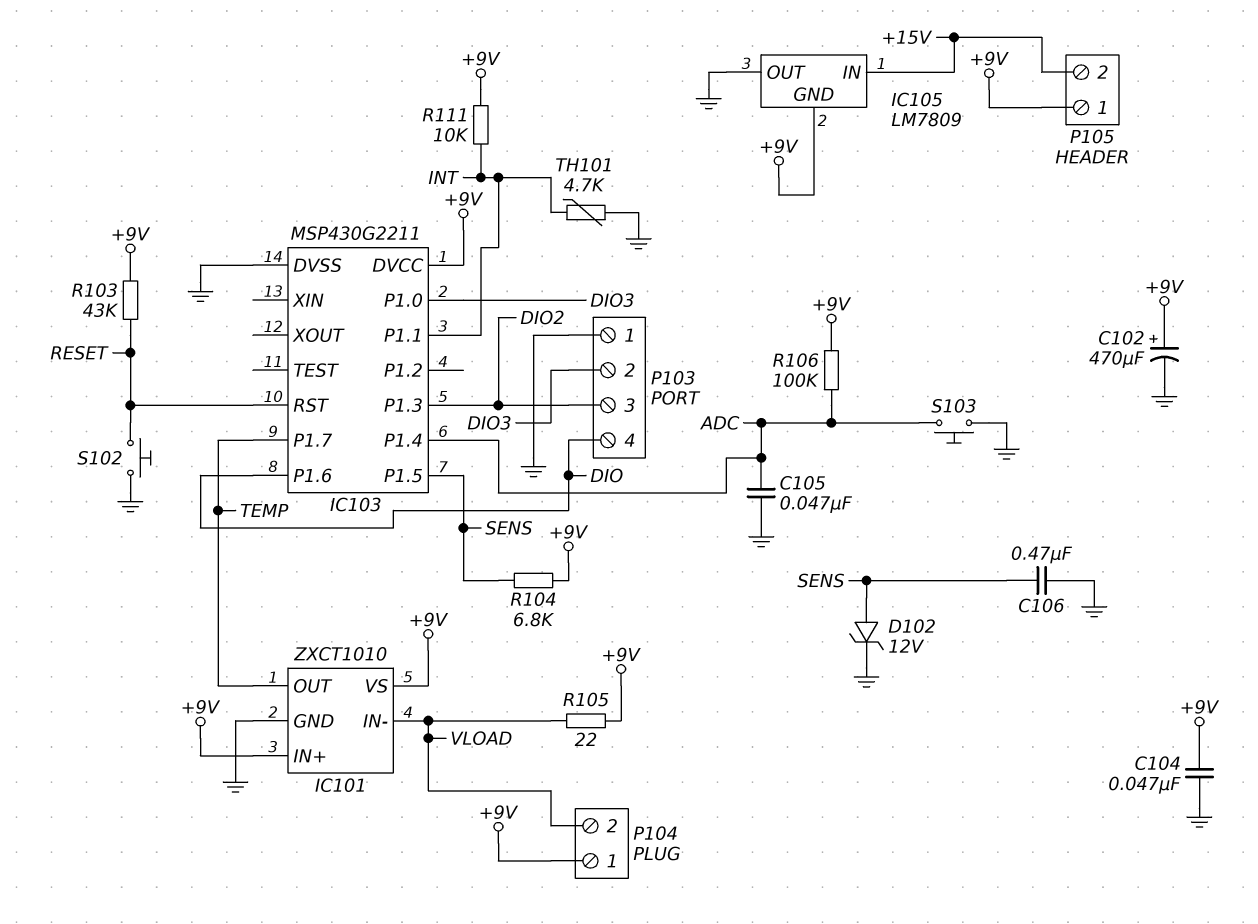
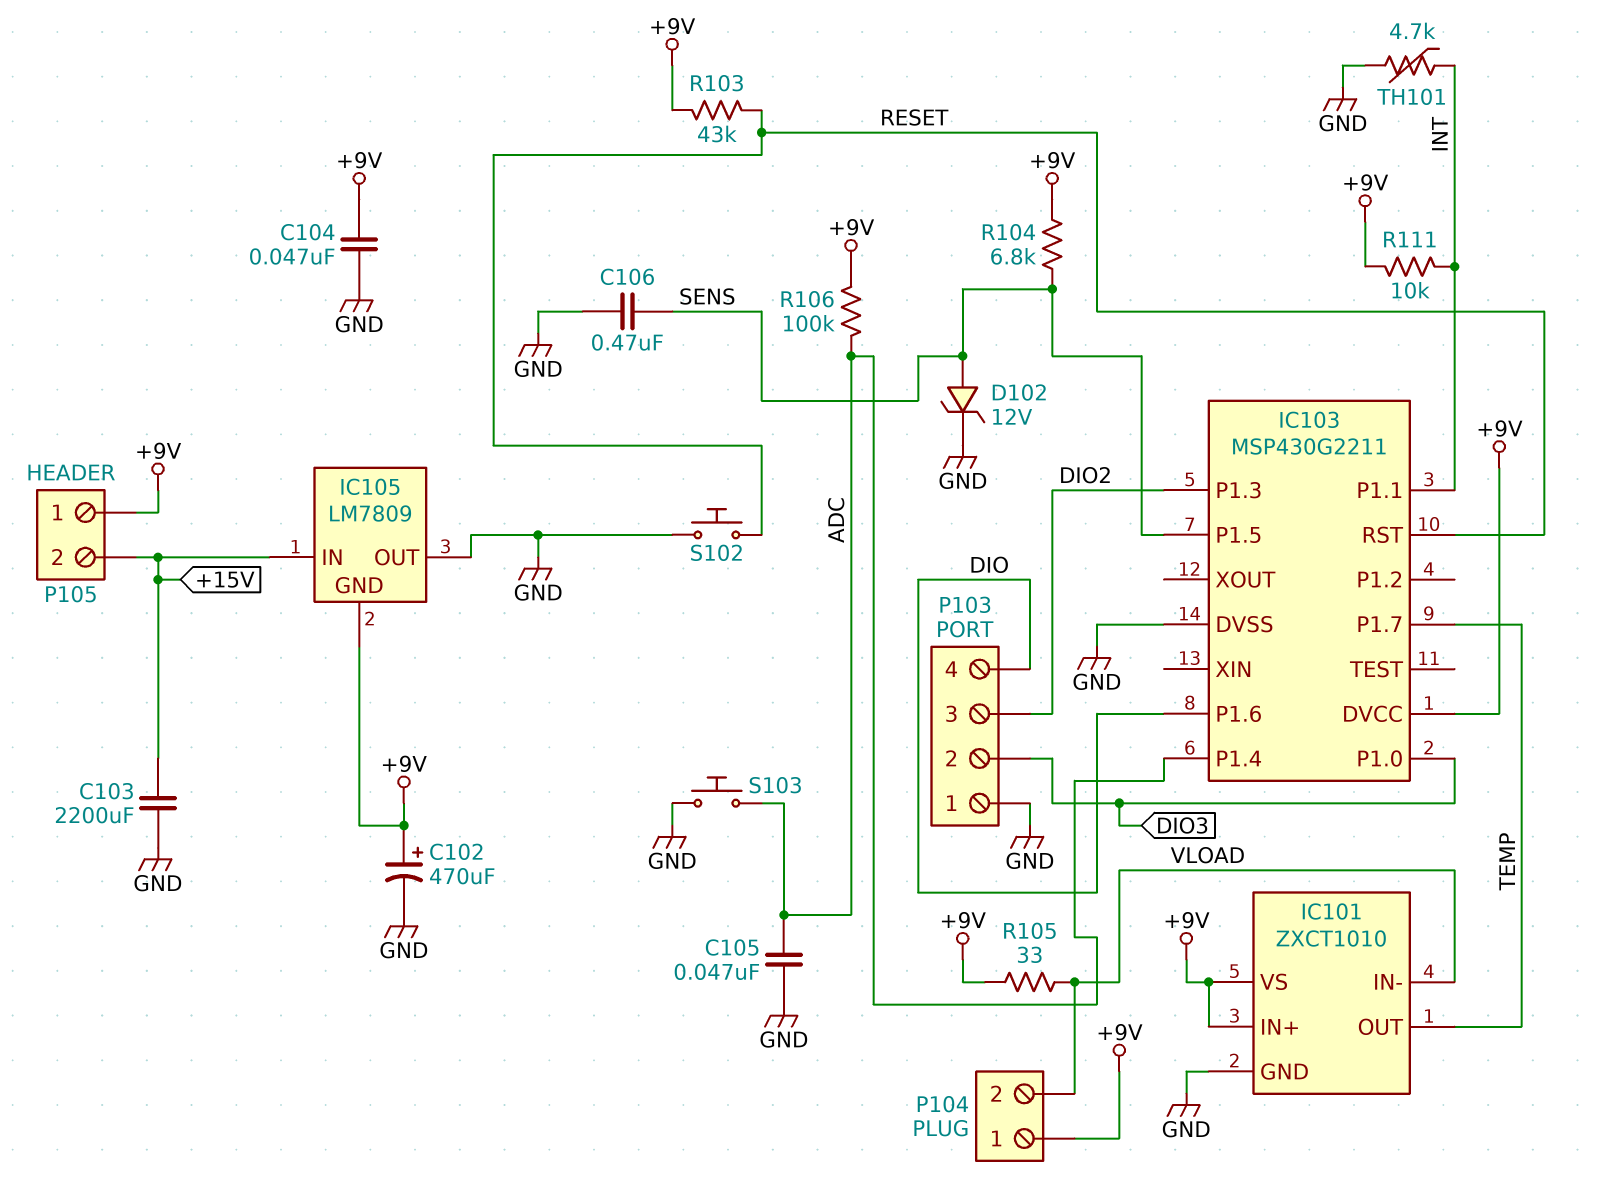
C103: none -> 2200uF (+15V, GND)
R105: 22 (+9V, VLOAD) -> 33 (+9V, VLOAD)

